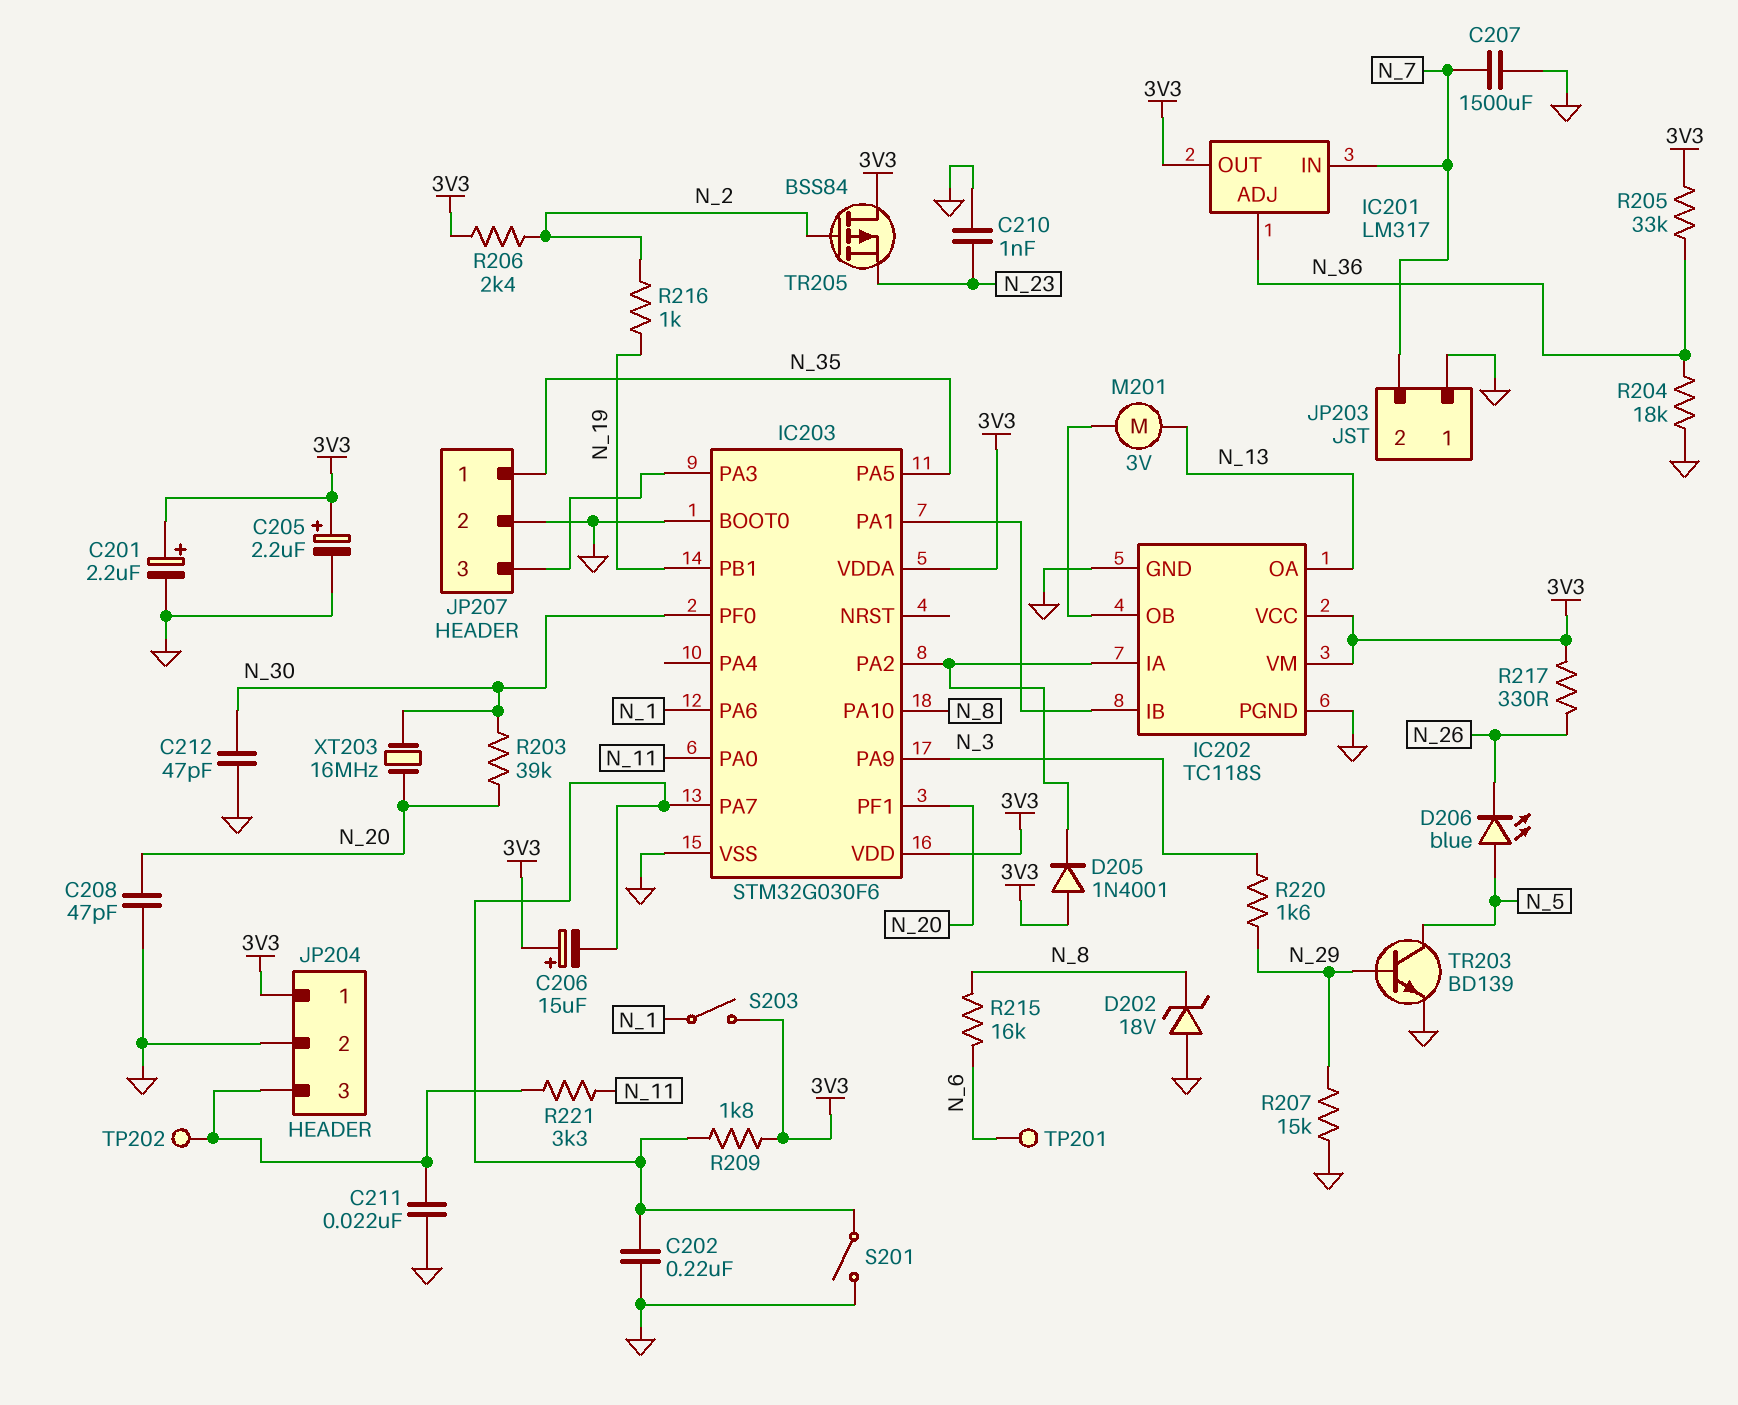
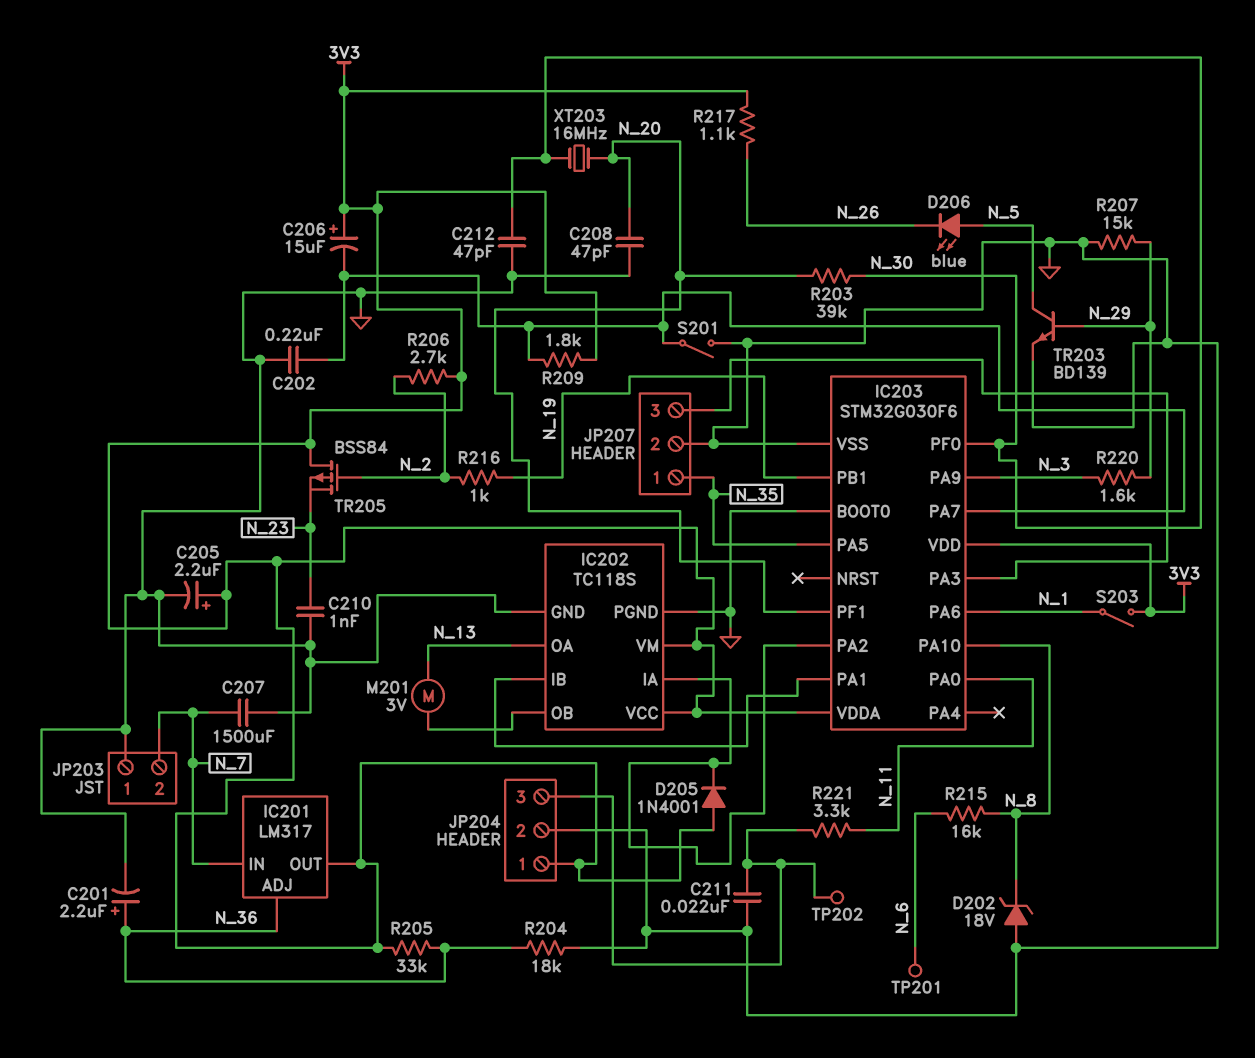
C201: 2.2uF (plus 3V3, minus GND) -> 2.2uF (plus N_36, minus GND)
R206: 2.4k (3V3, N_2) -> 2.7k (3V3, N_2)
R217: 330 (3V3, N_26) -> 1.1k (3V3, N_26)

